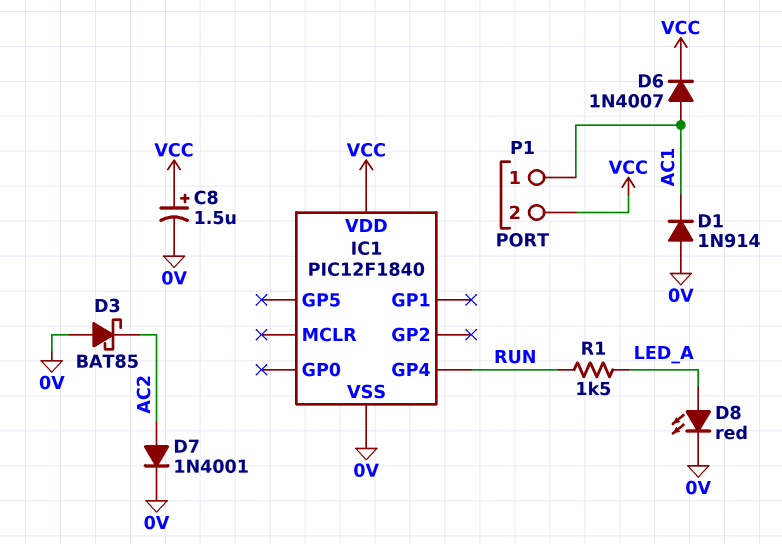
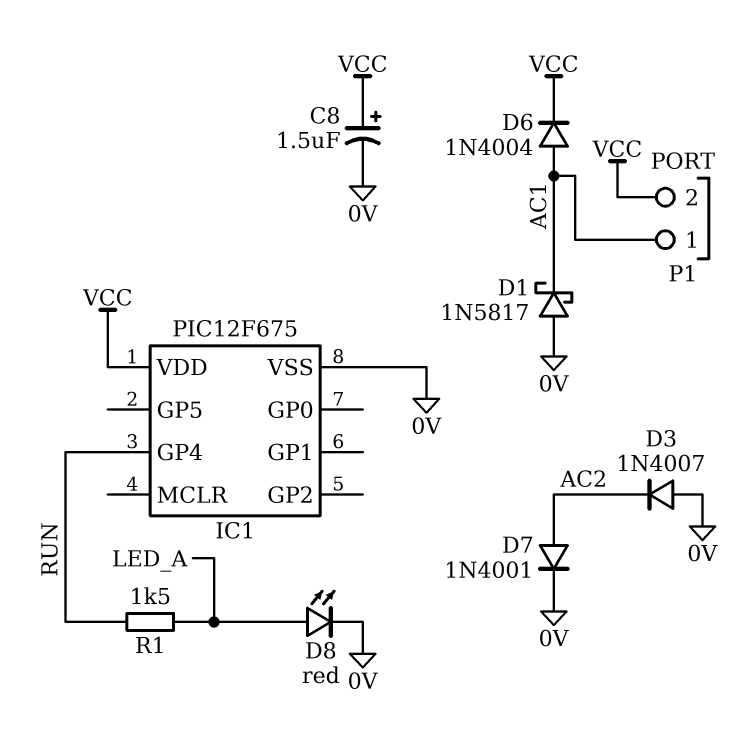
D1: diode 1N914 (A 0V, K AC1) -> schottky 1N5817 (A 0V, K AC1)
D3: schottky BAT85 (A 0V, K AC2) -> diode 1N4007 (A 0V, K AC2)
D6: diode 1N4007 (A AC1, K VCC) -> diode 1N4004 (A AC1, K VCC)
IC1: PIC12F1840 -> PIC12F675

